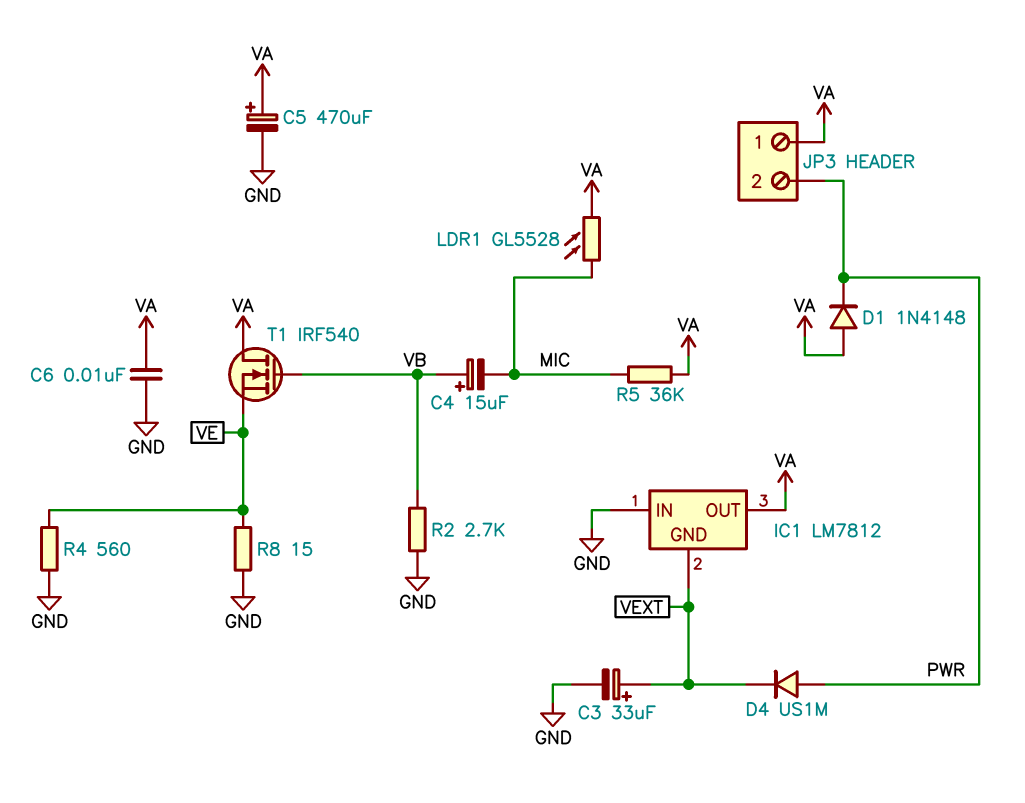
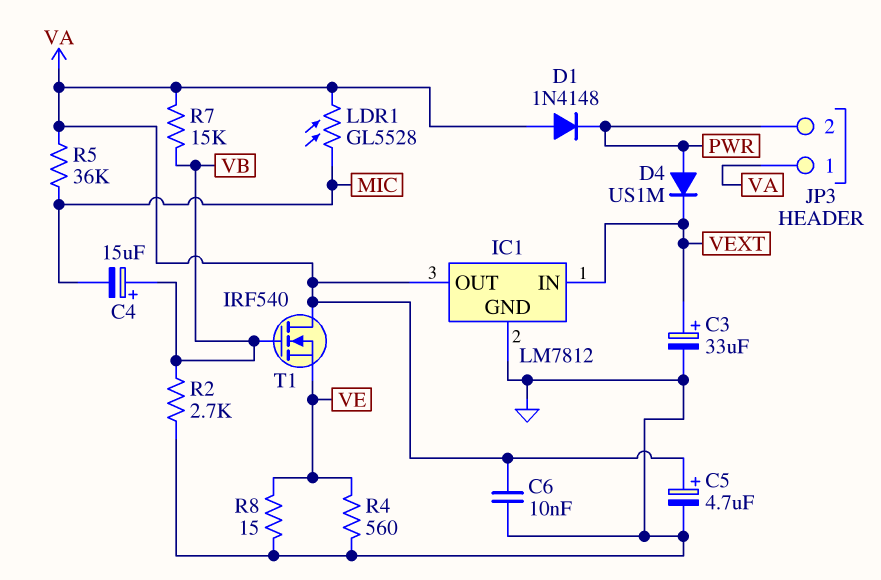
C5: 470uF (plus VA, minus GND) -> 4.7uF (plus VA, minus GND)
IC1 pin GND: VEXT -> GND
IC1 pin IN: GND -> VEXT
R7: none -> 15k (VA, VB)

